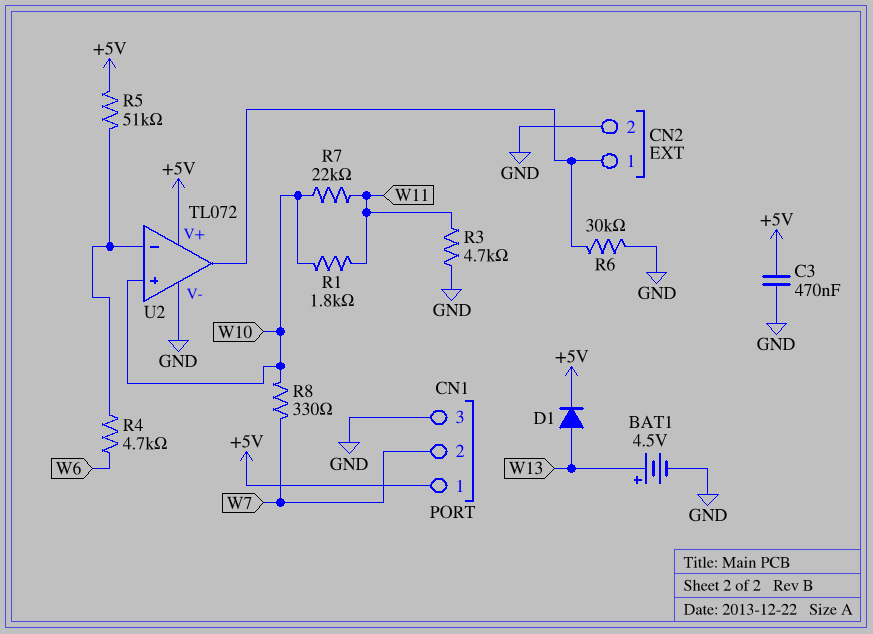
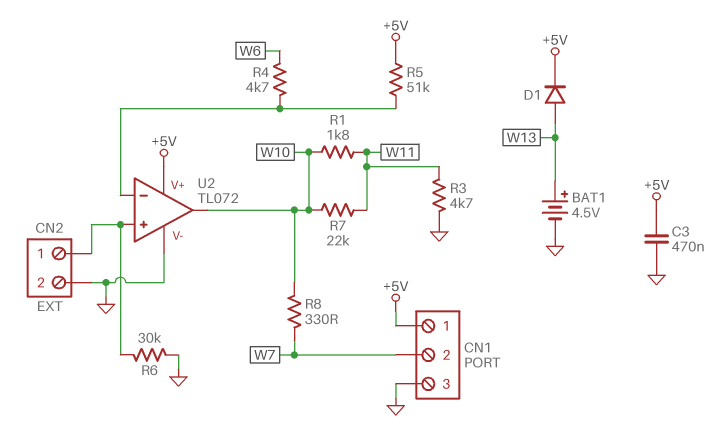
U2 pin in+: W10 -> CN2/1
U2 pin out: CN2/1 -> W10

